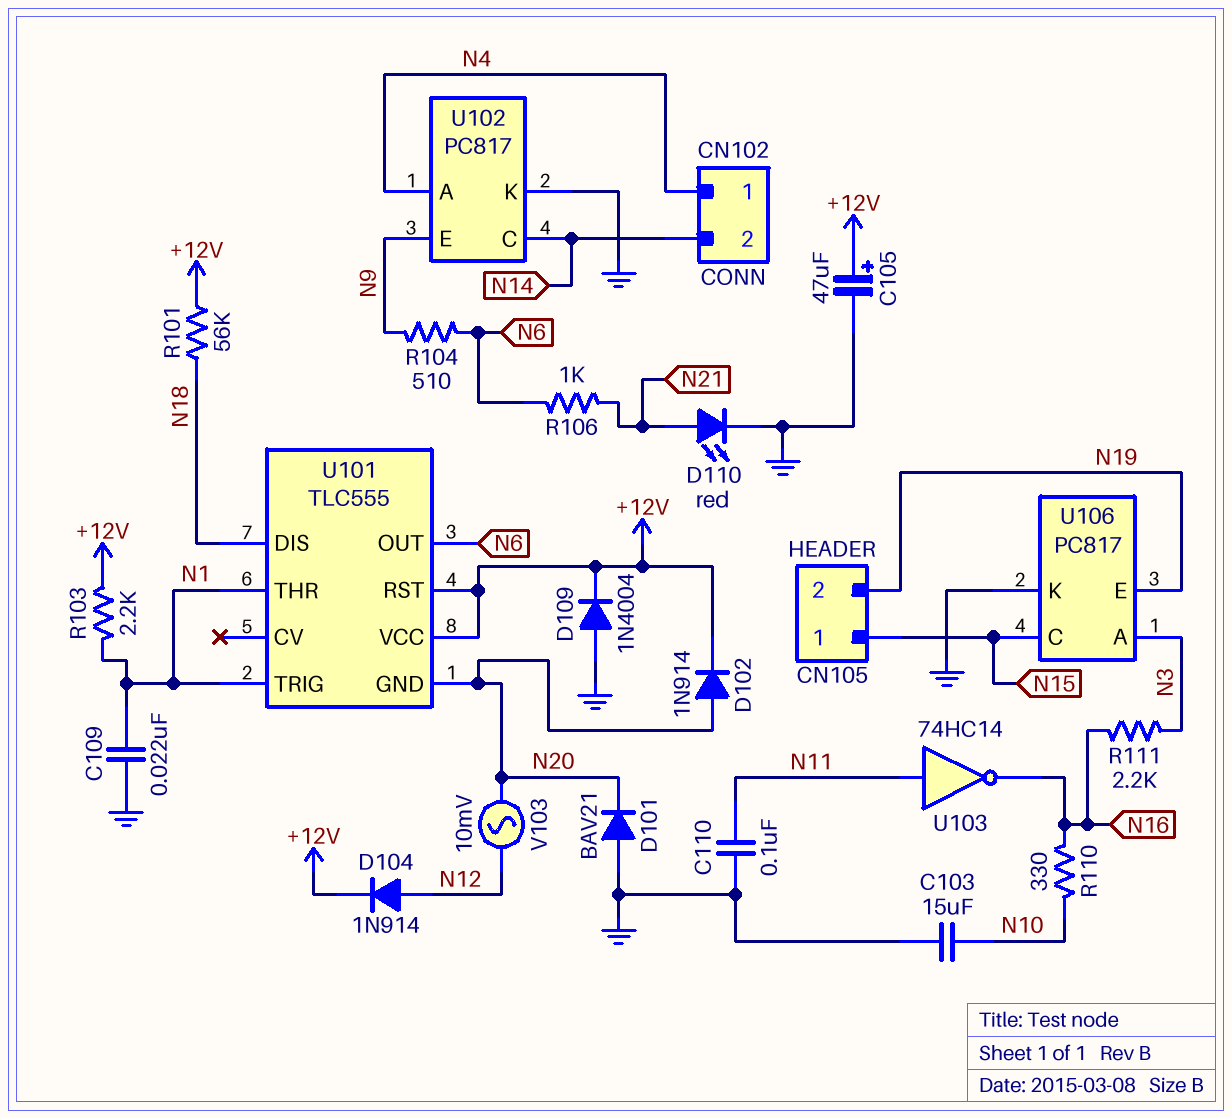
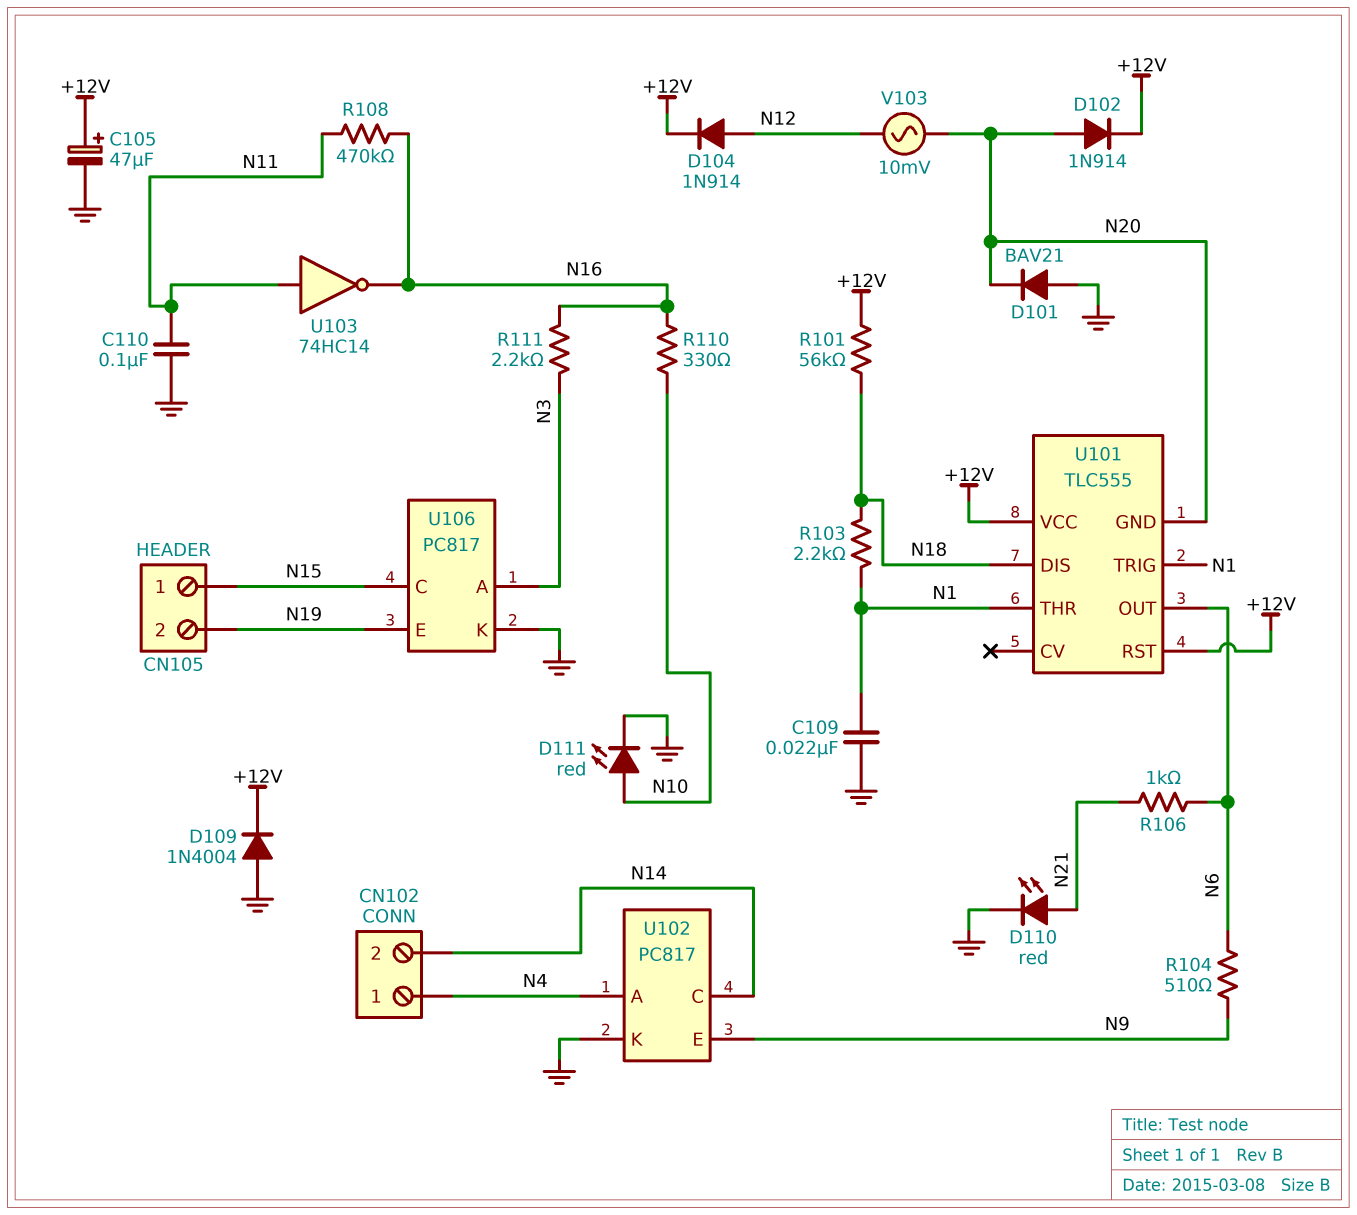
C103: 15uF (GND, N10) -> none
D111: none -> LED red (A N10, K GND)
R103: 2.2k (+12V, N1) -> 2.2k (N1, N18)
R108: none -> 470k (N11, N16)

